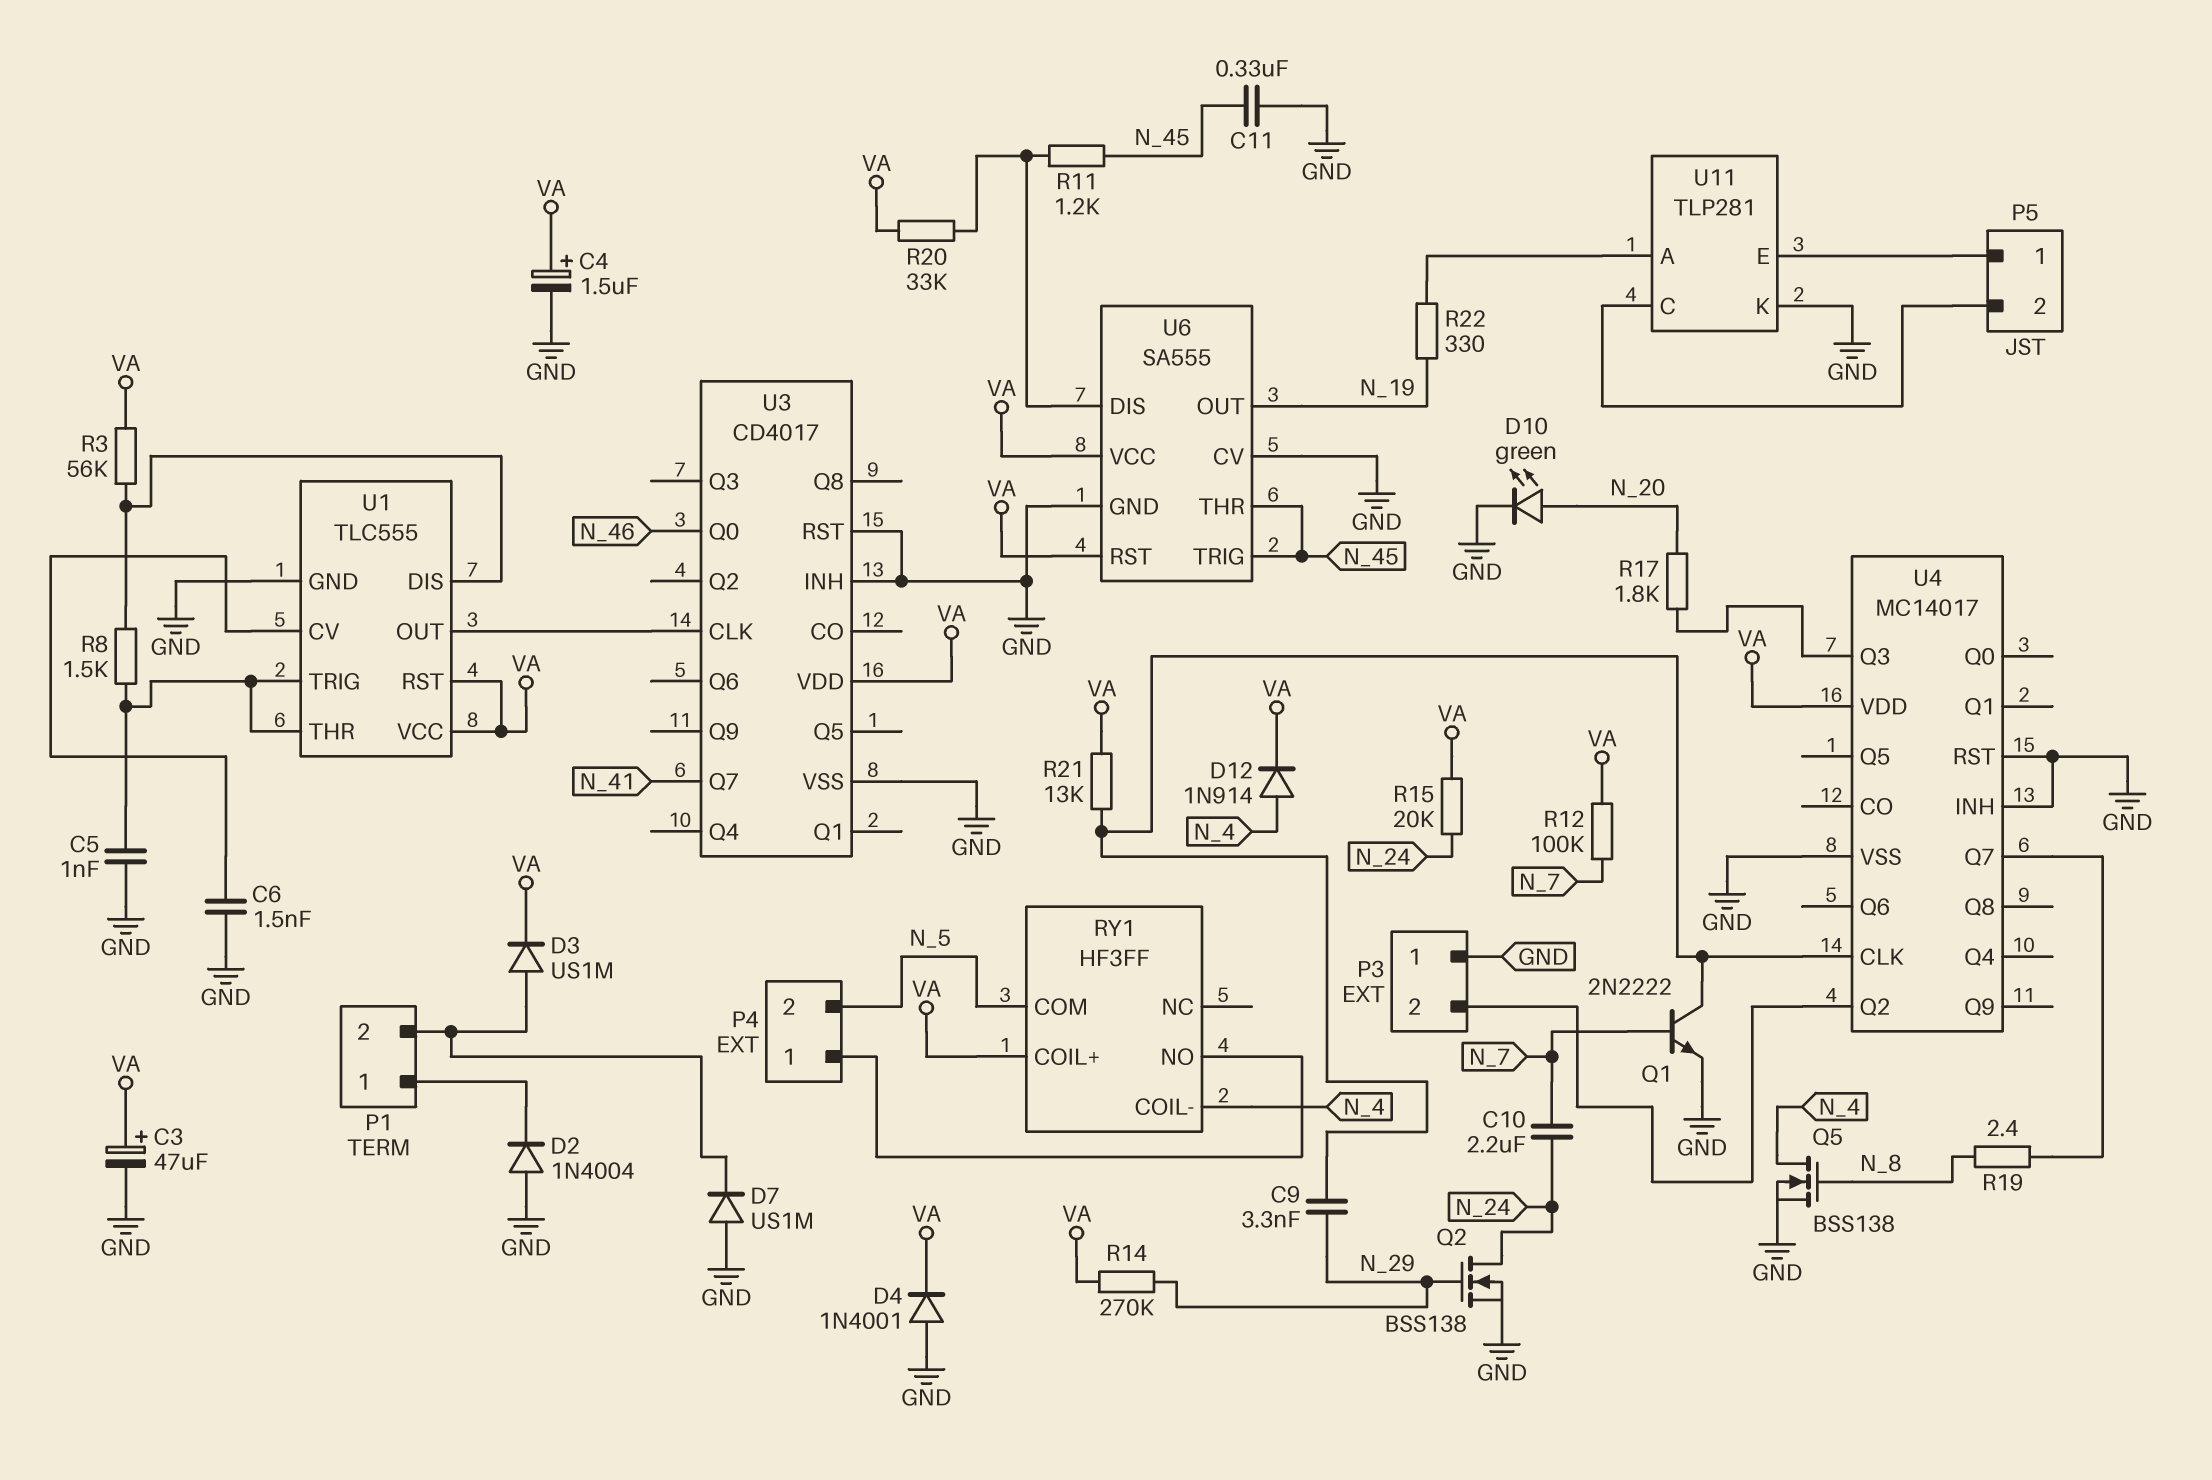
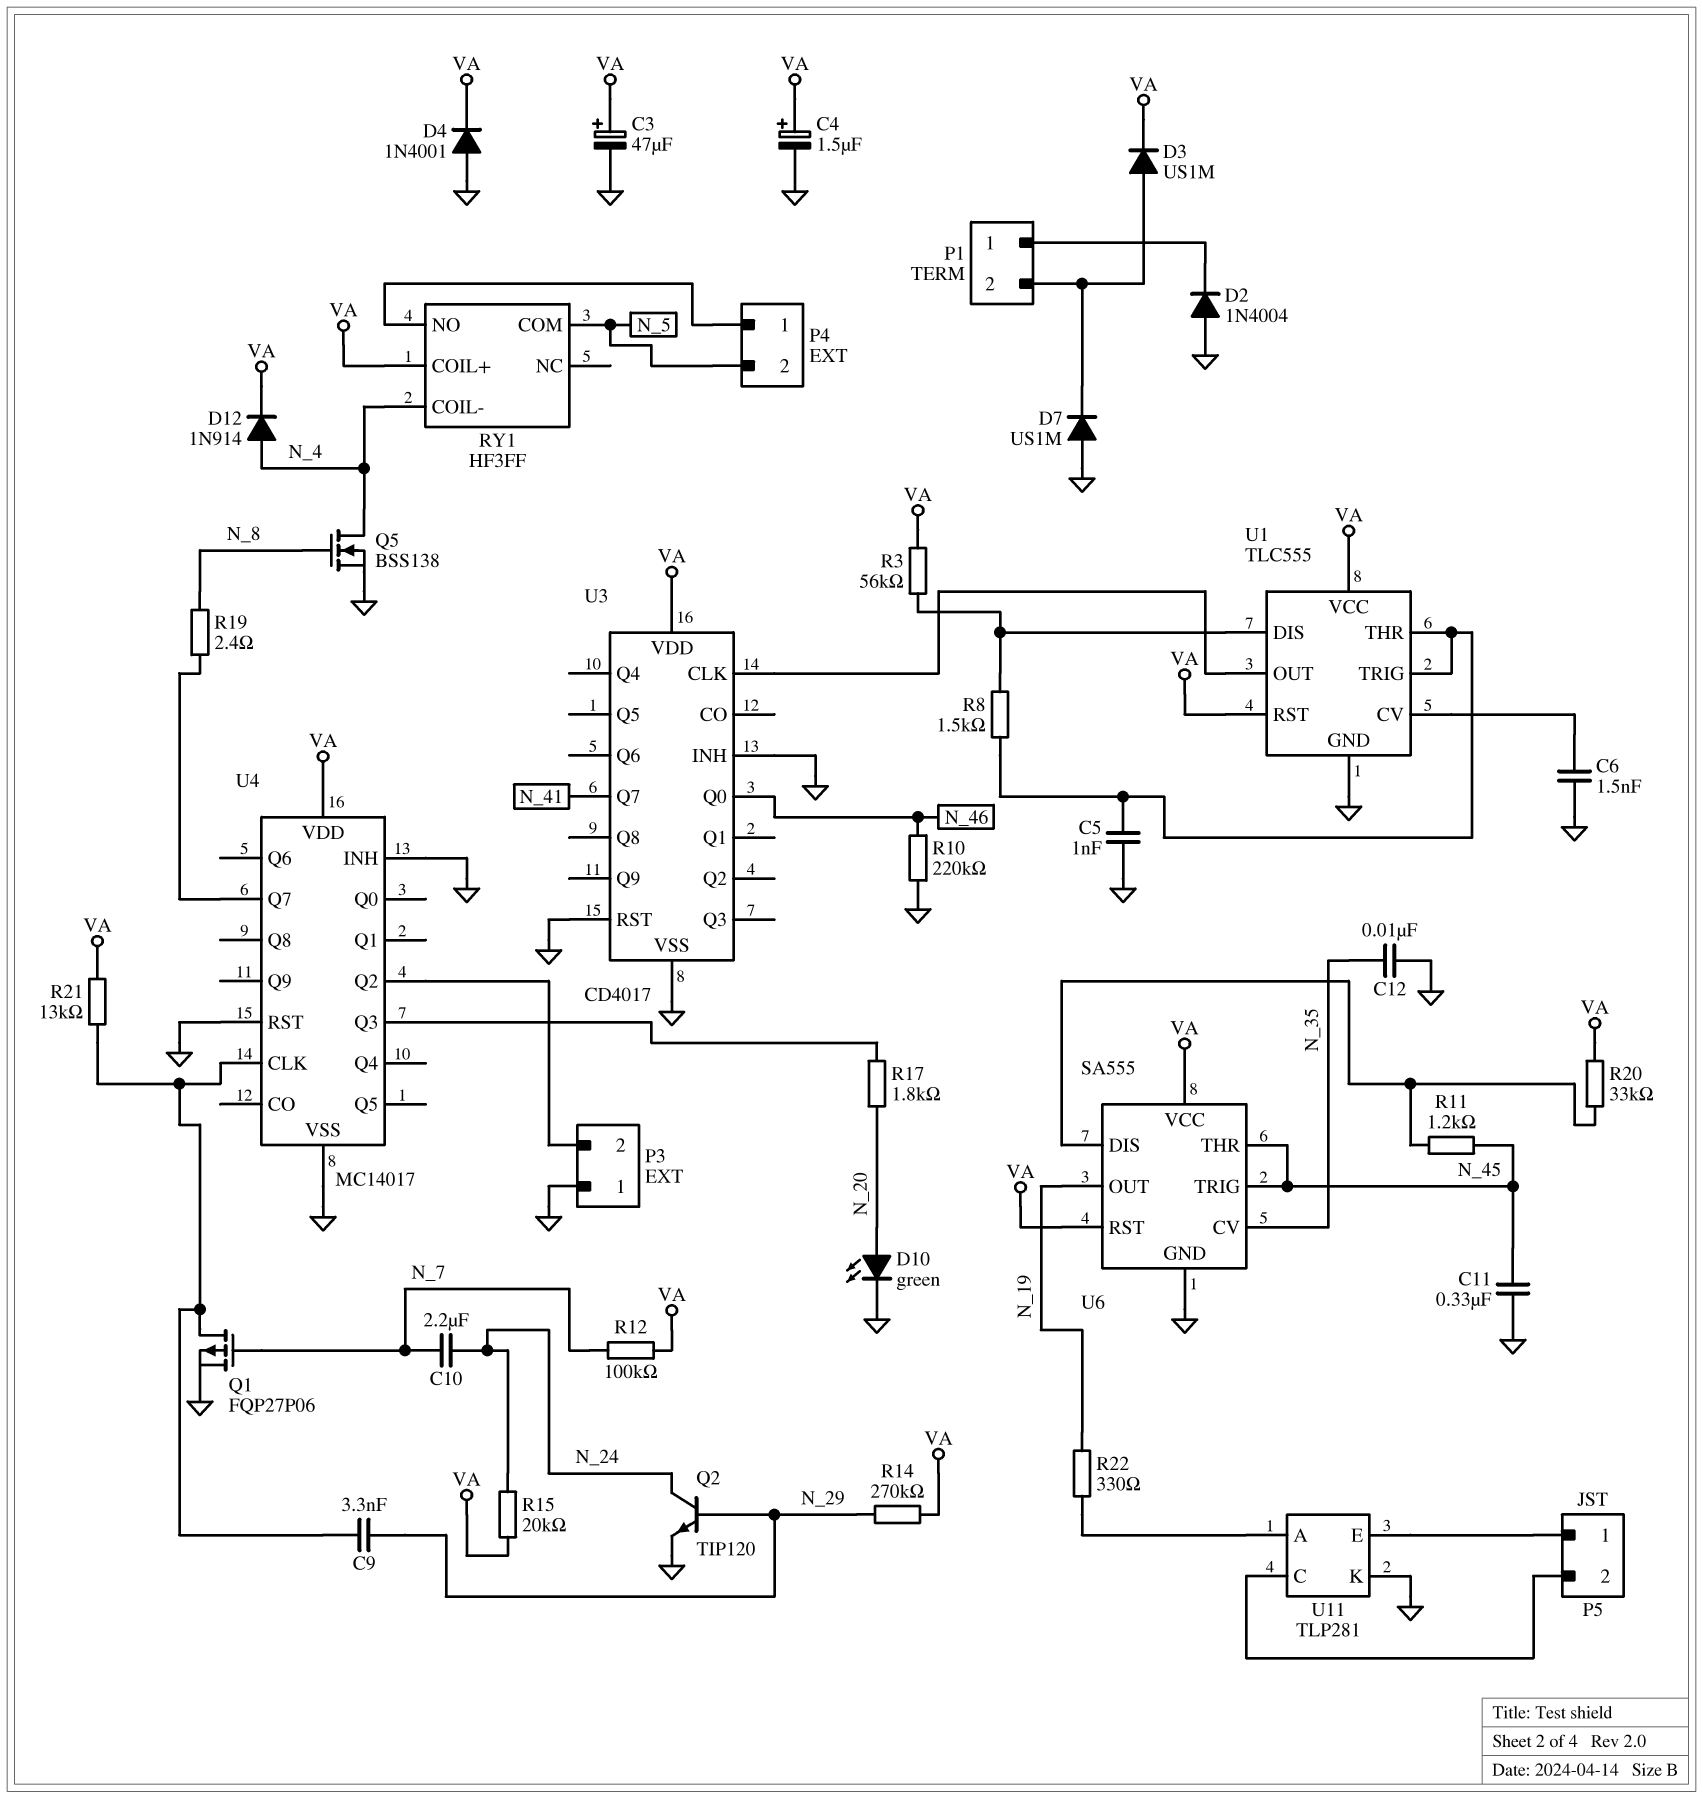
C12: none -> 10nF (GND, N_35)
Q1: NPN 2N2222 (B N_7, C U4/CLK, E GND) -> PMOS FQP27P06 (G N_7, D U4/CLK, S GND)
Q2: NMOS BSS138 (G N_29, D N_24, S GND) -> NPN TIP120 (B N_29, C N_24, E GND)
R10: none -> 220k (GND, N_46)
U6 pin CV: GND -> N_35

